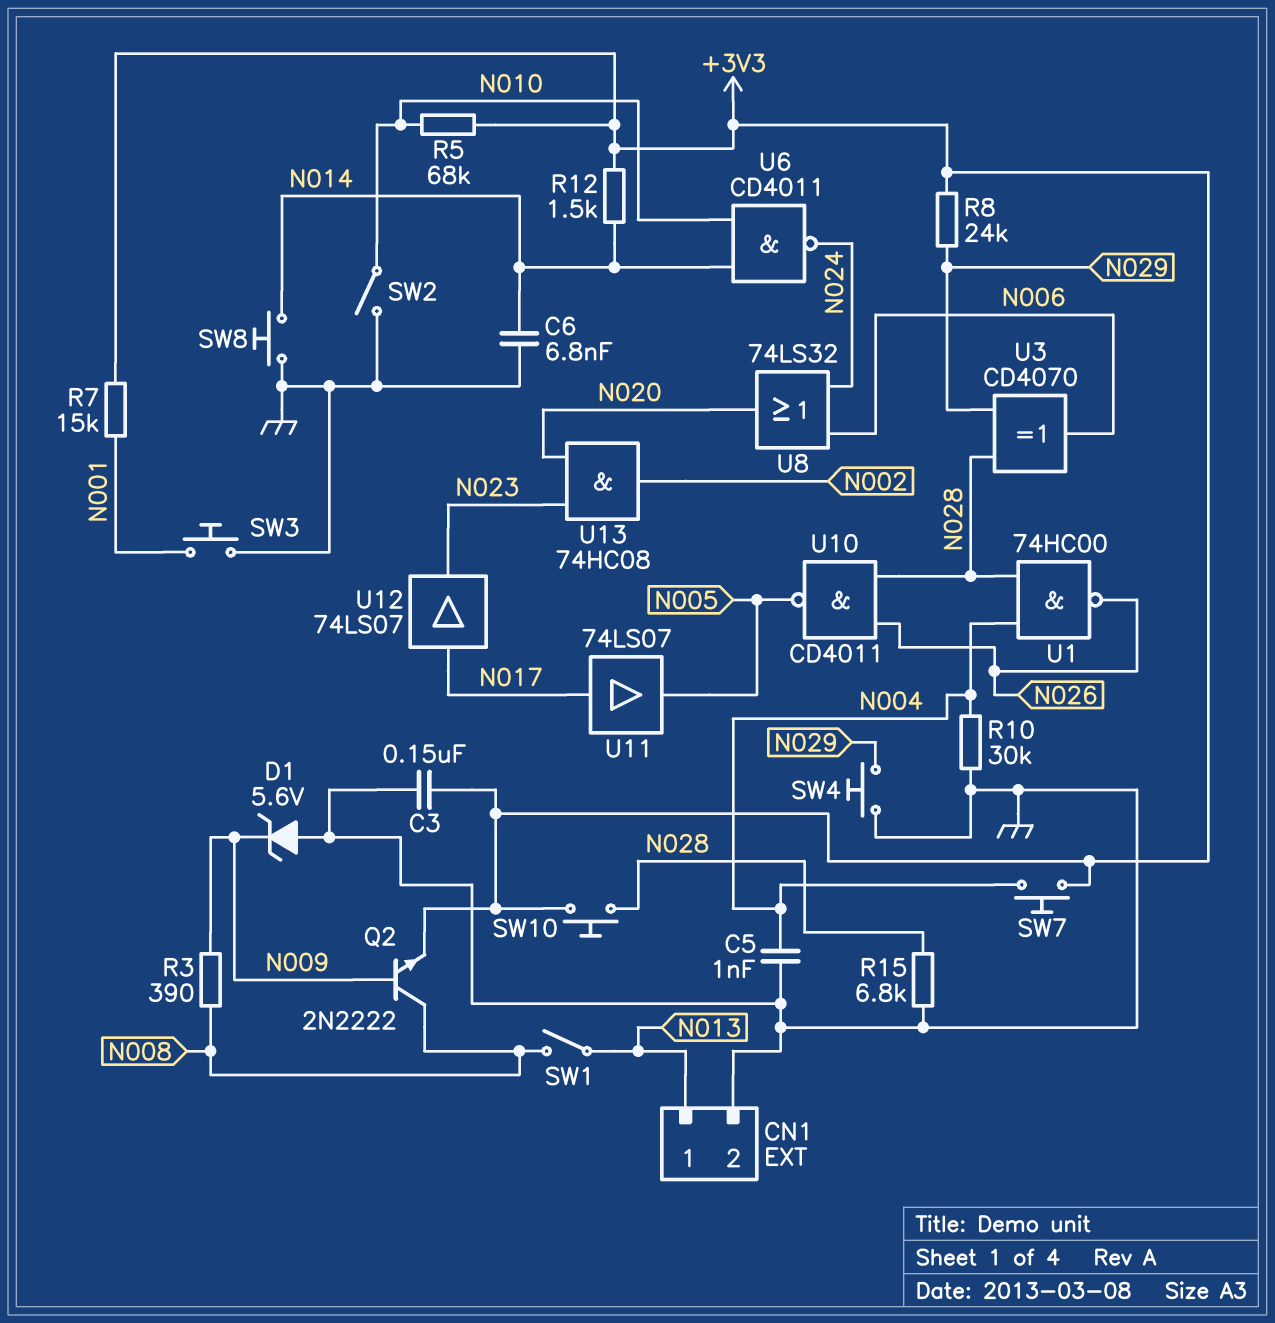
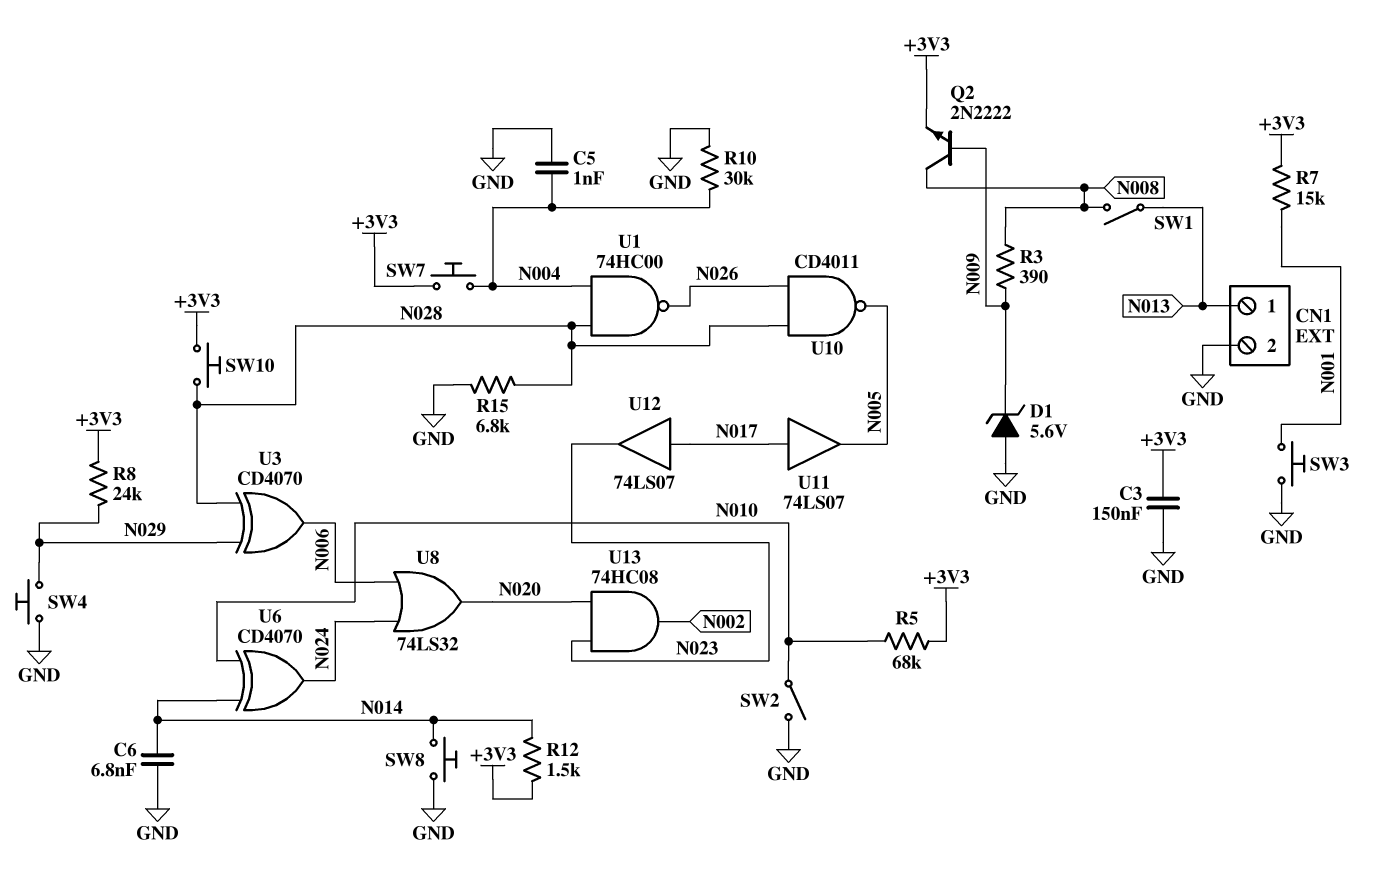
U6: NAND CD4011 (in N010, in N014, out N024) -> XOR CD4070 (in N010, in N014, out N024)

